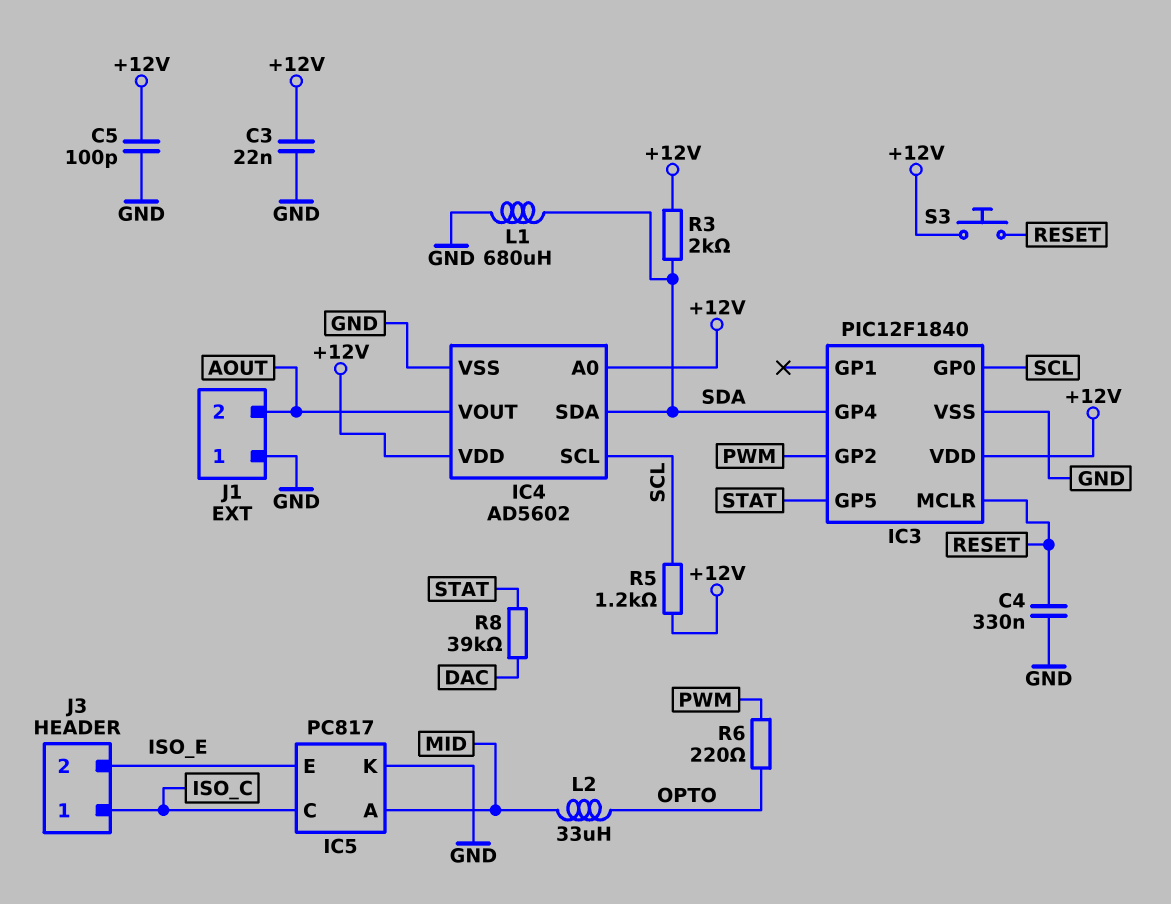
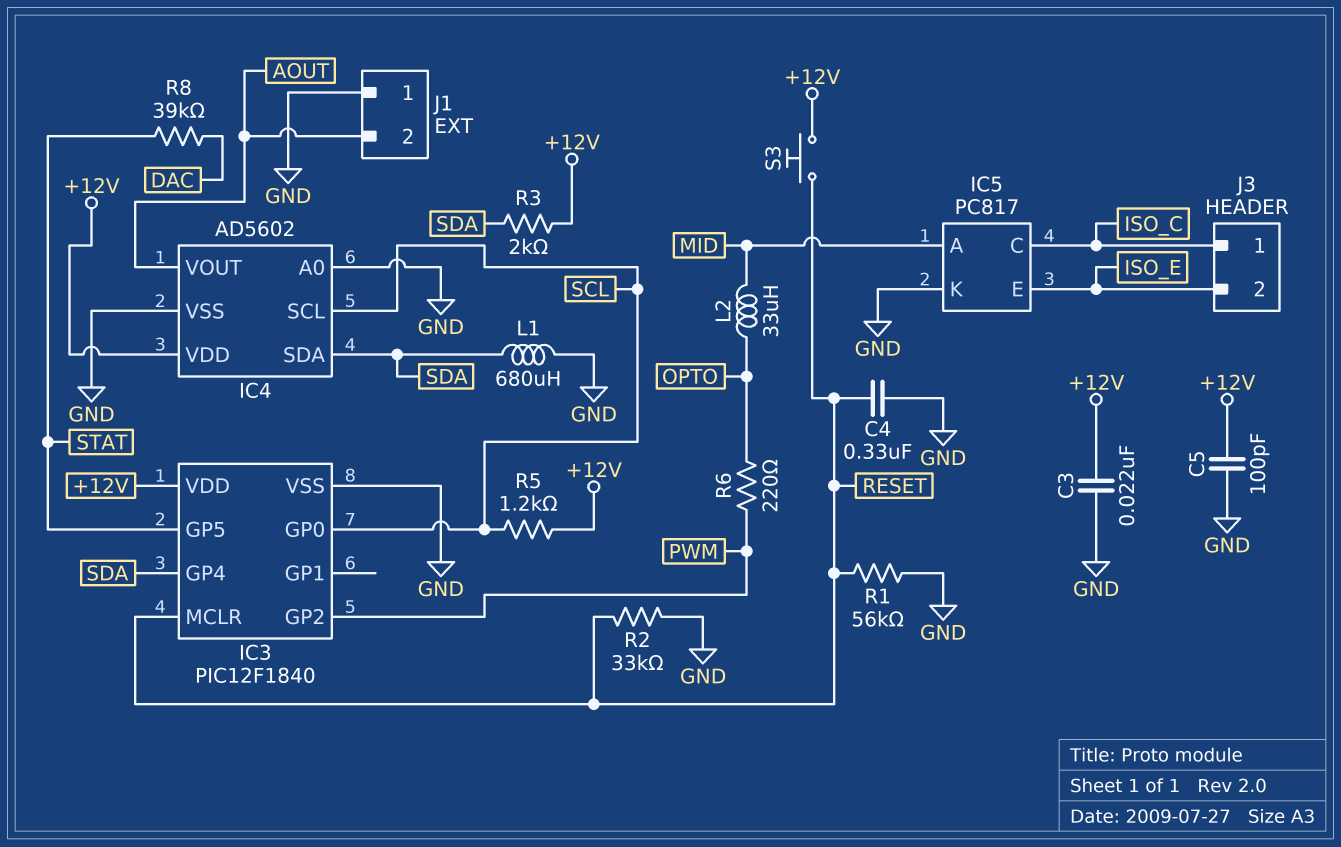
IC4 pin A0: +12V -> GND
R1: none -> 56k (GND, RESET)
R2: none -> 33k (GND, RESET)

